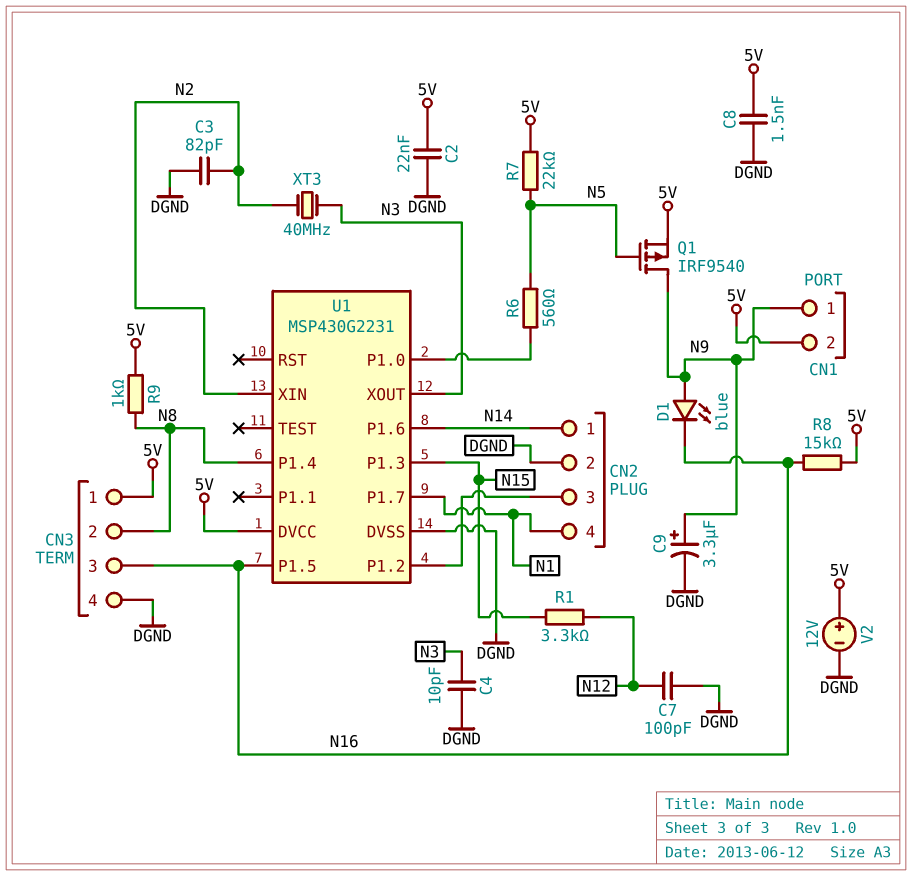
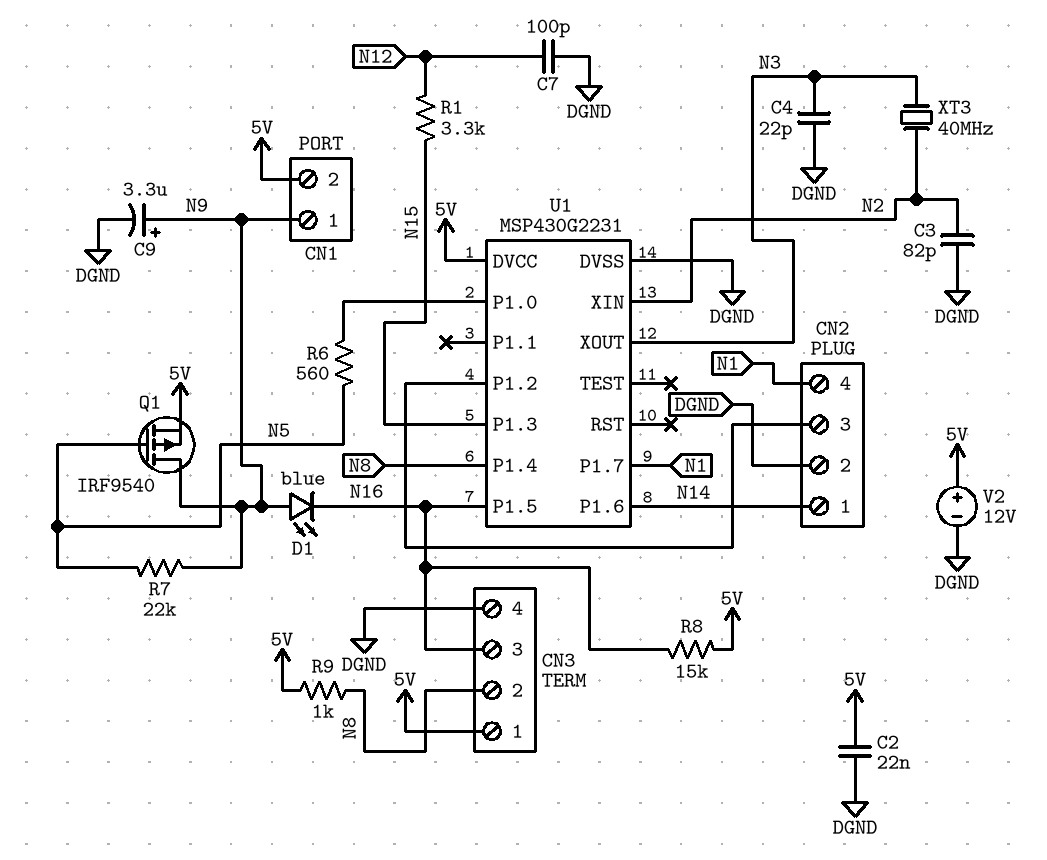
C4: 10pF (DGND, N3) -> 22pF (DGND, N3)
C8: 1.5nF (5V, DGND) -> none
R7: 22k (5V, N5) -> 22k (N5, N9)

